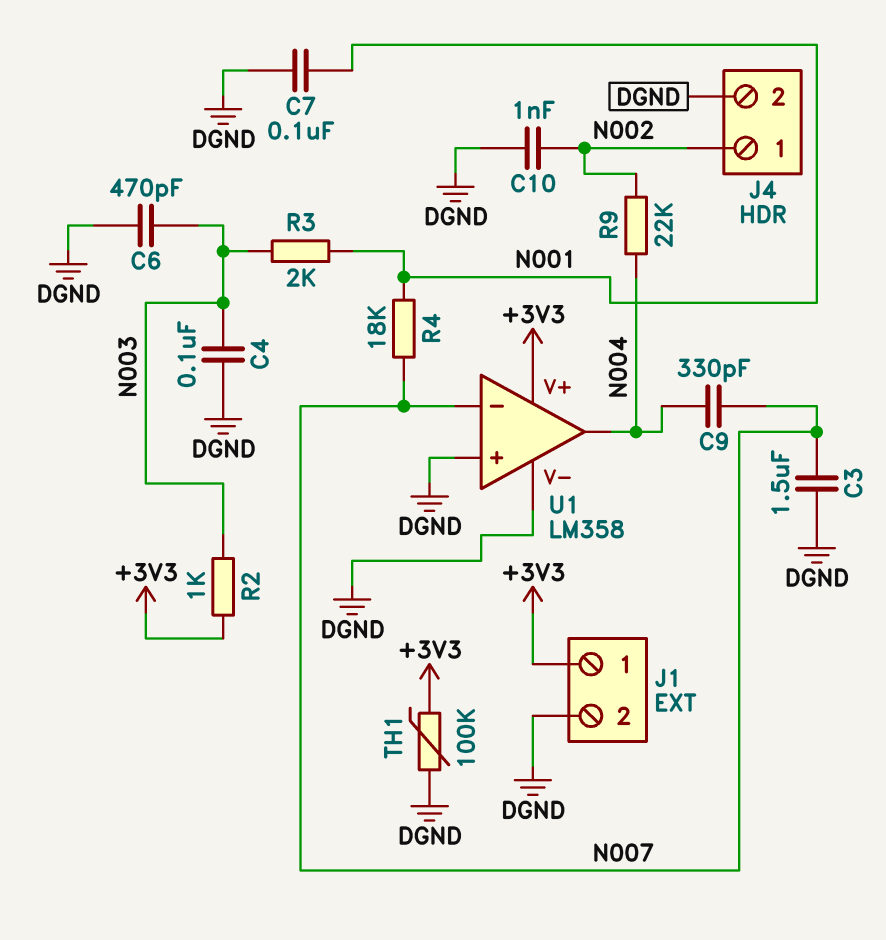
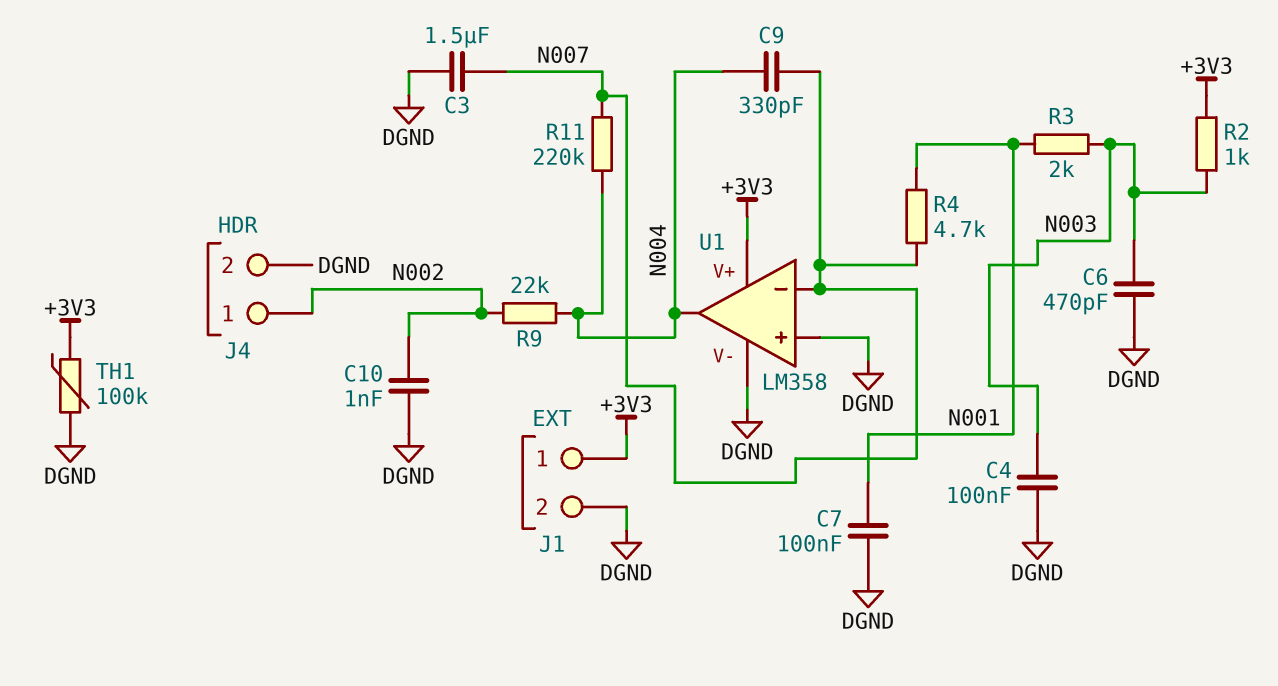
R4: 18k (N001, N007) -> 4.7k (N001, N007)
R11: none -> 220k (N004, N007)

